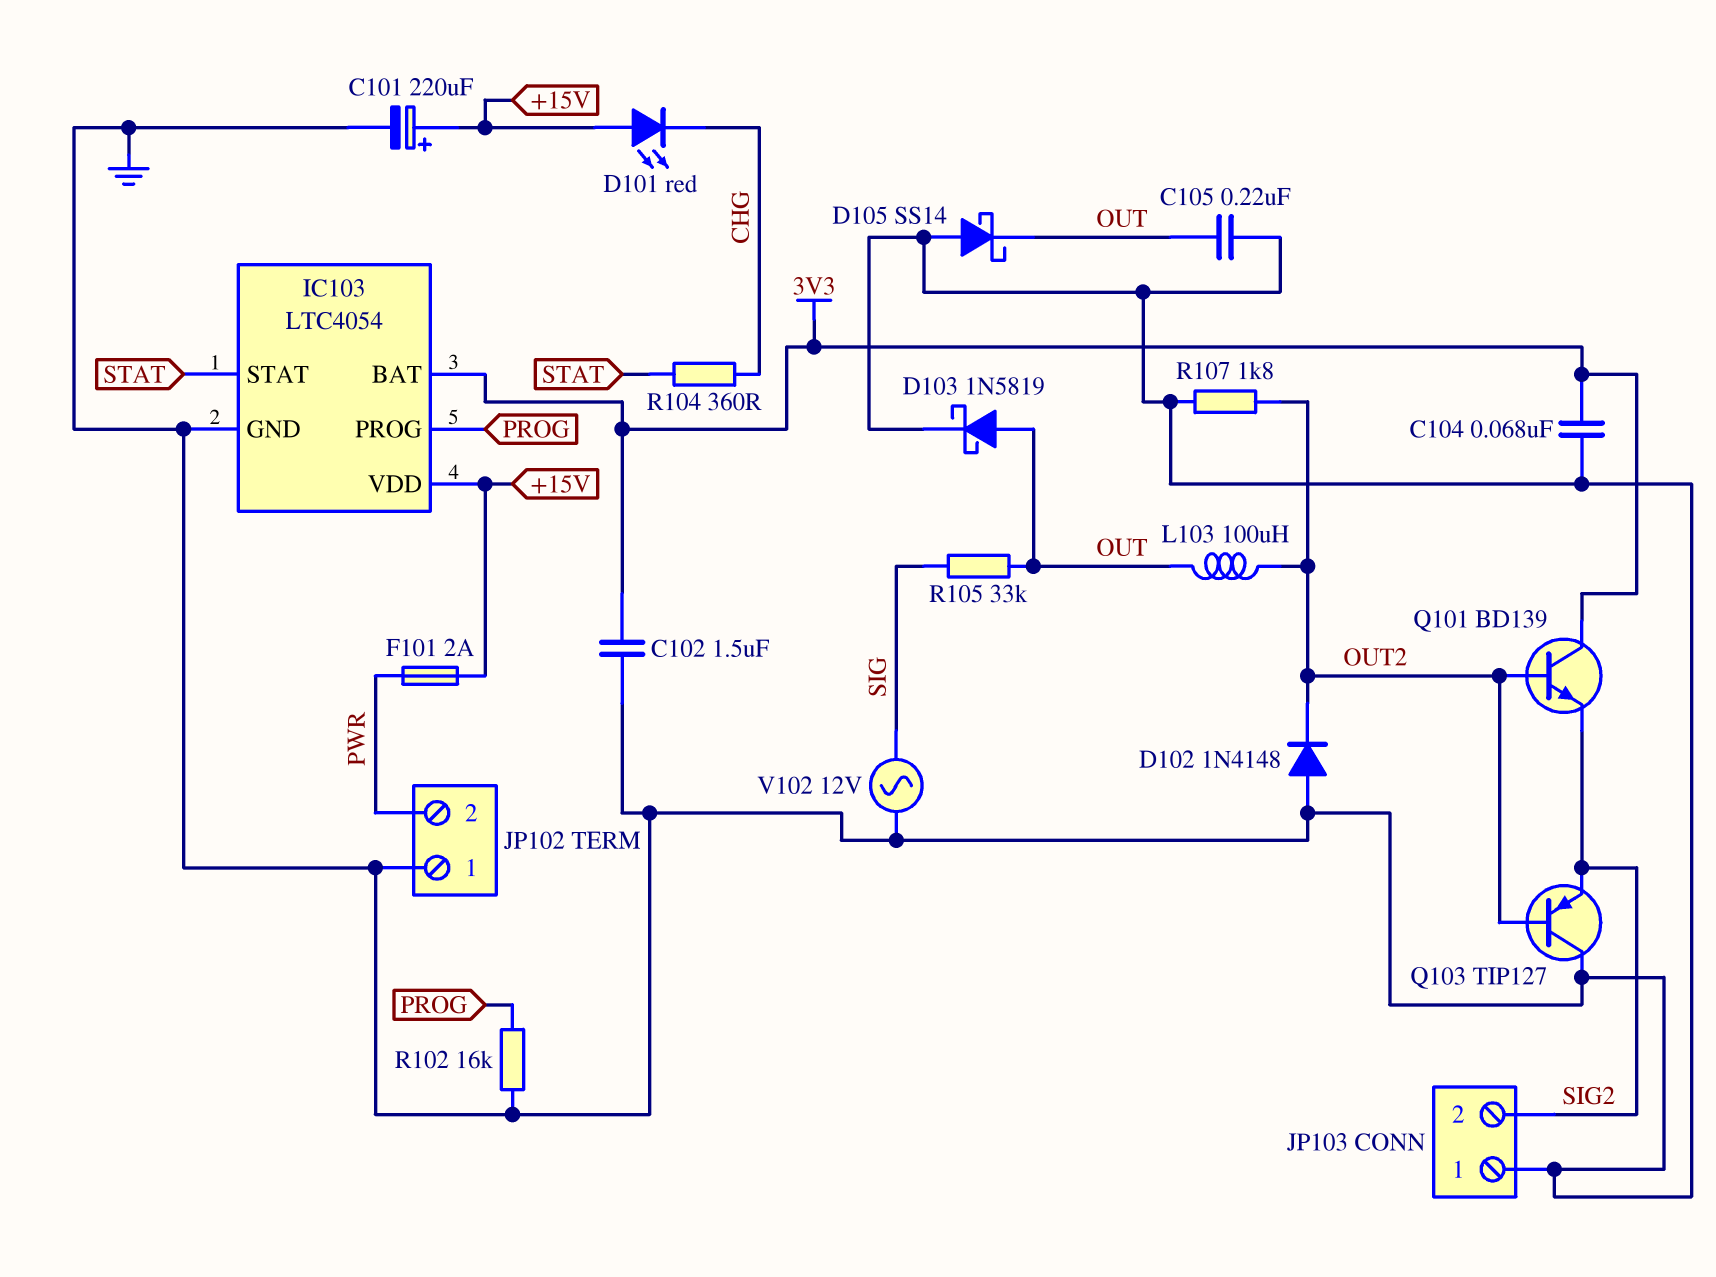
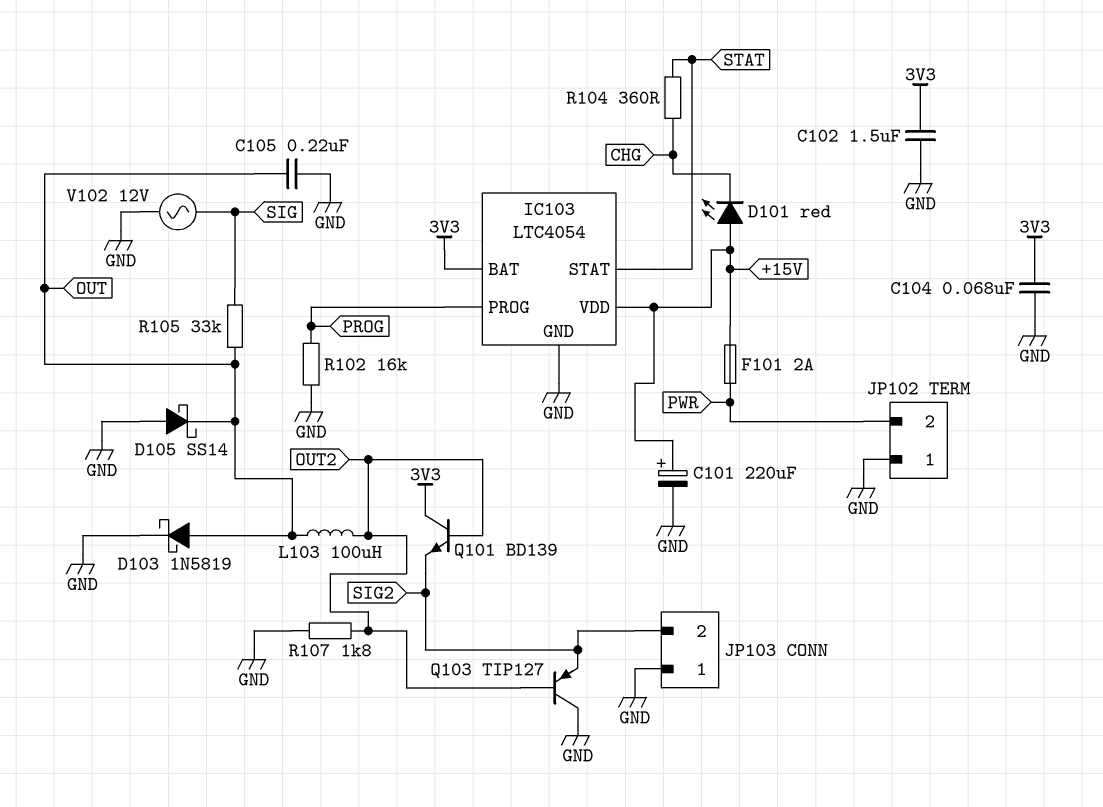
D102: diode 1N4148 (A GND, K OUT2) -> none

